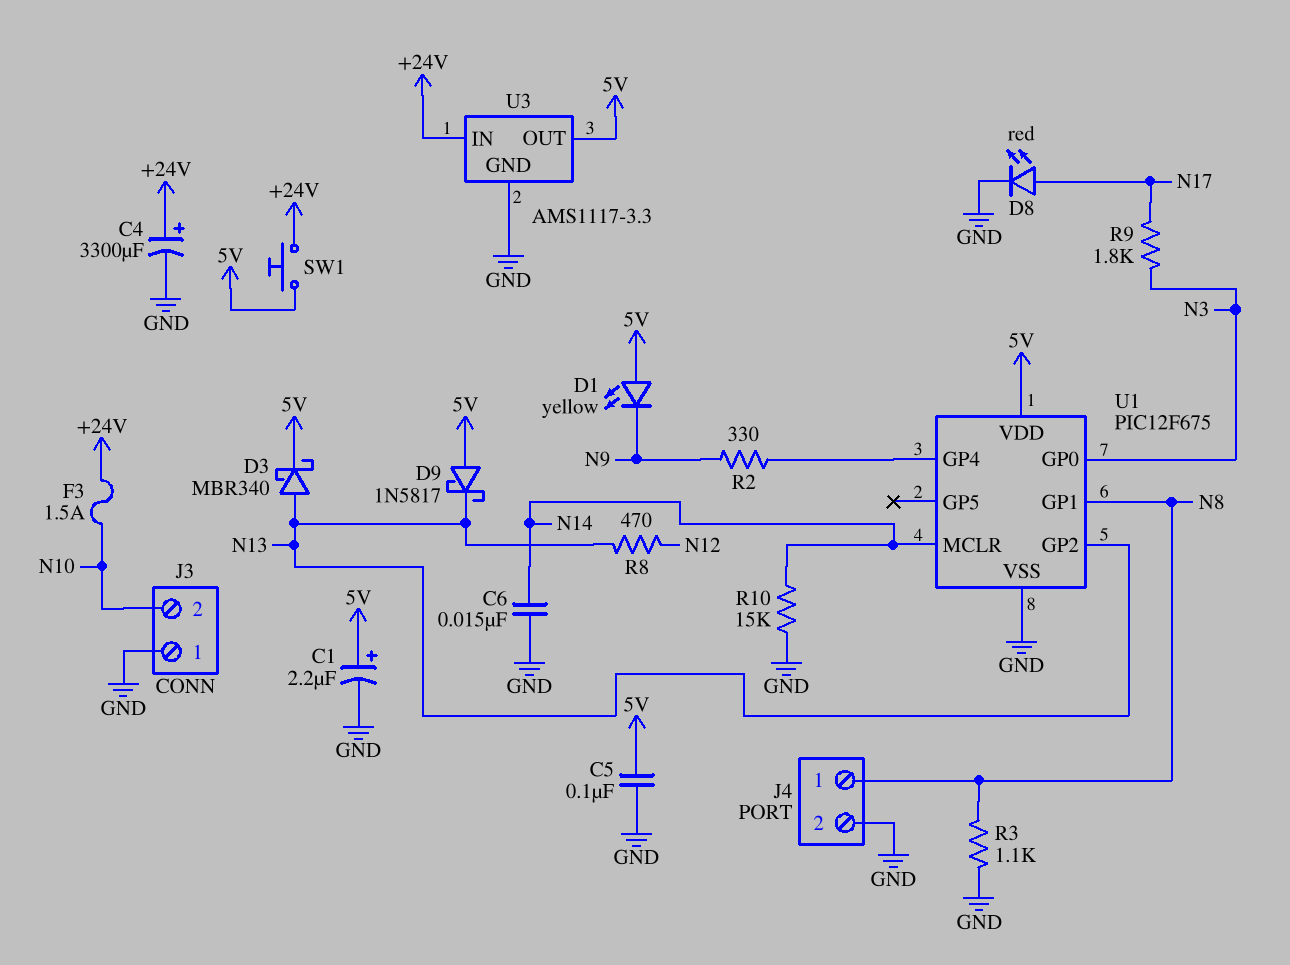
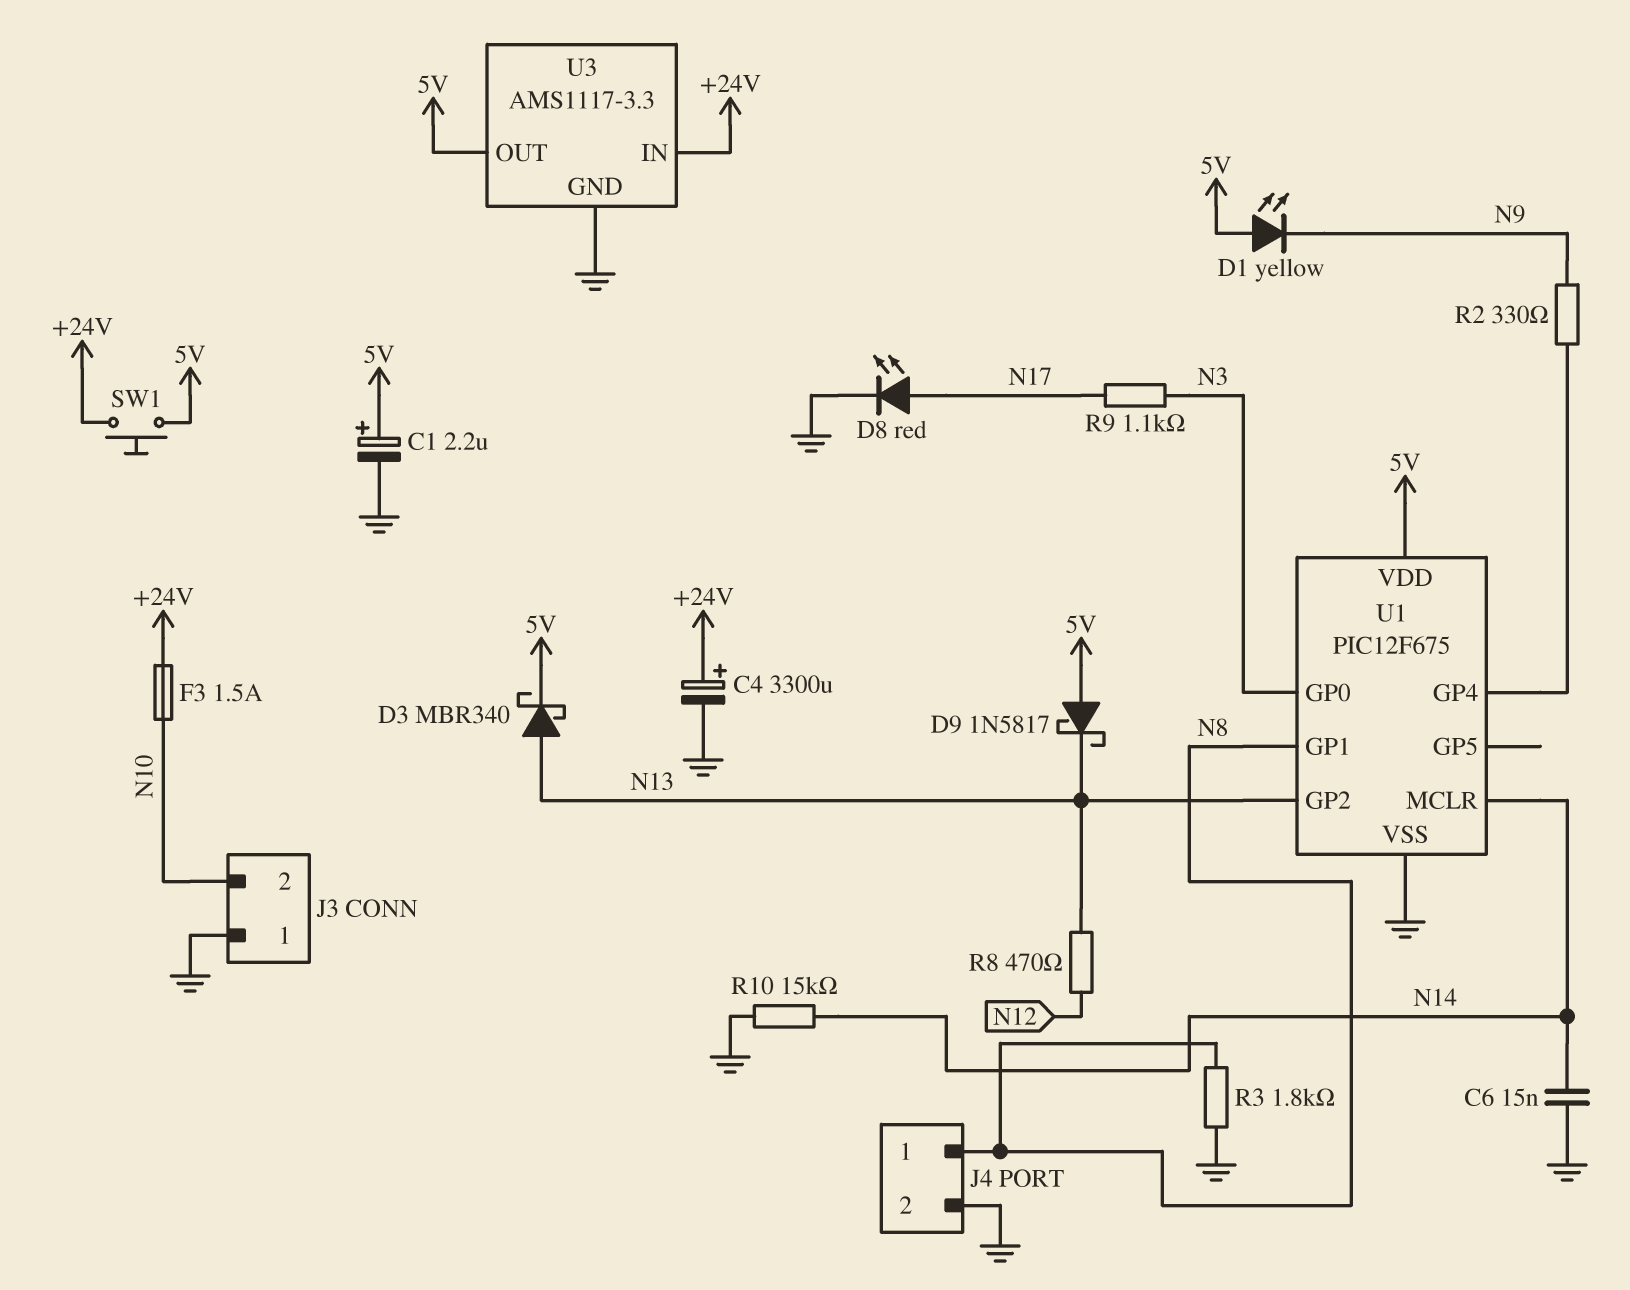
C5: 100nF (5V, GND) -> none
R3: 1.1k (GND, N8) -> 1.8k (GND, N8)
R9: 1.8k (N3, N17) -> 1.1k (N3, N17)

